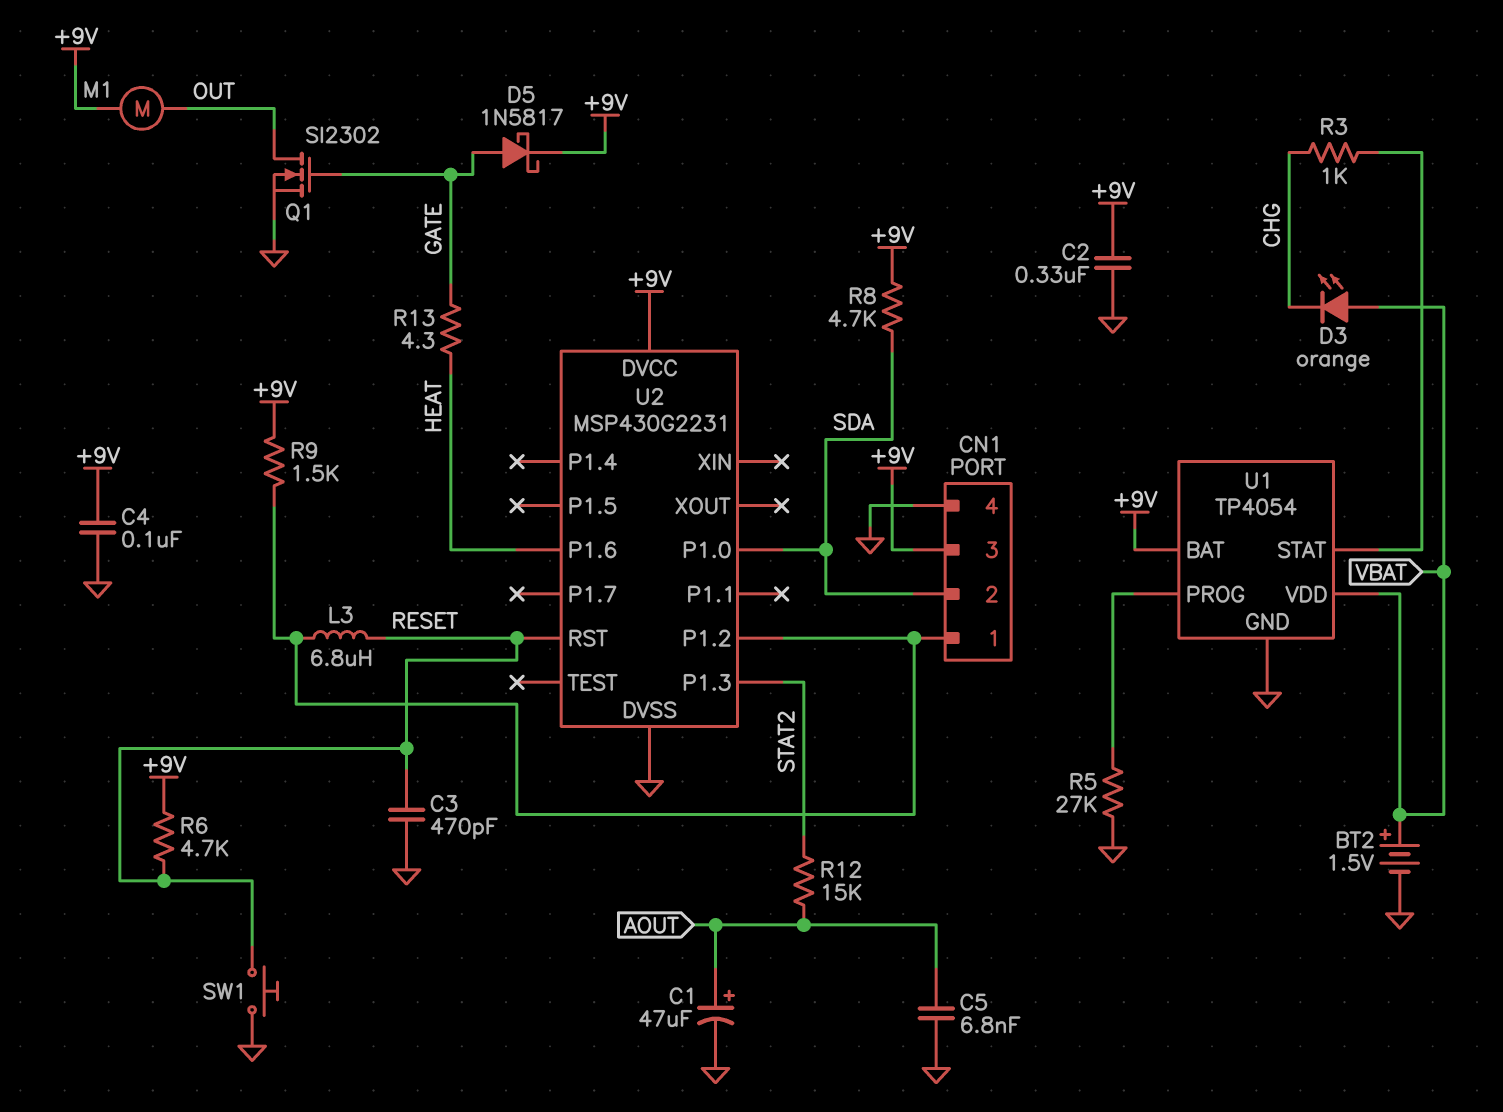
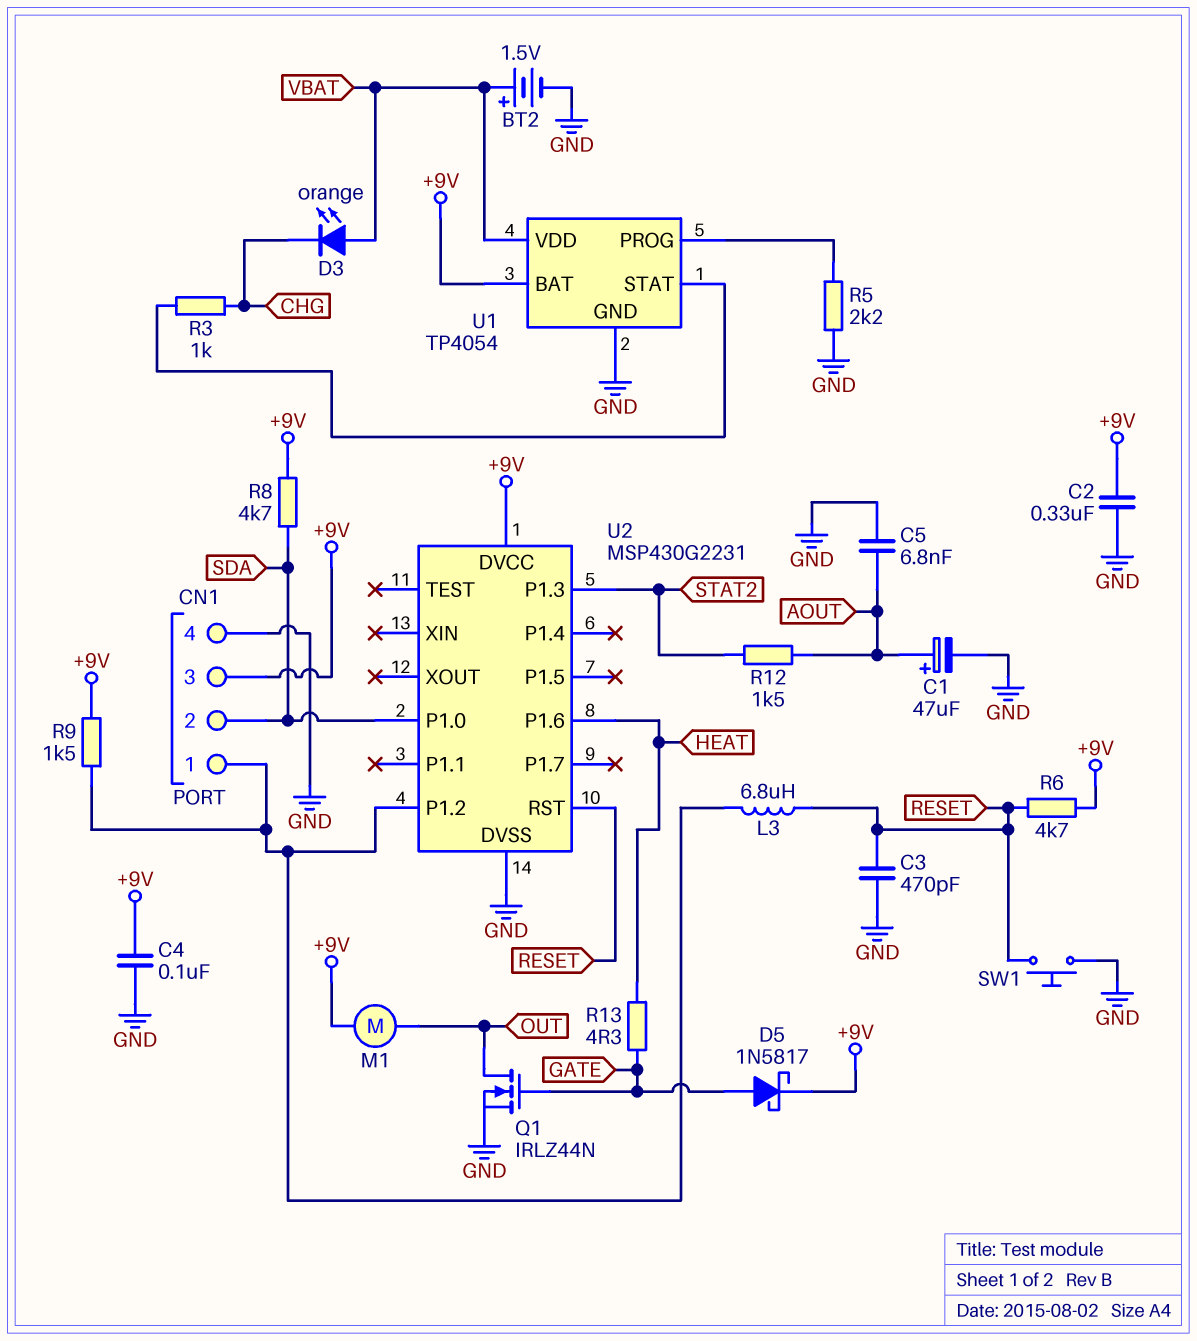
Q1: NMOS SI2302 (G GATE, D OUT, S GND) -> NMOS IRLZ44N (G GATE, D OUT, S GND)
R5: 27k (GND, U1/PROG) -> 2.2k (GND, U1/PROG)
R12: 15k (AOUT, STAT2) -> 1.5k (AOUT, STAT2)

